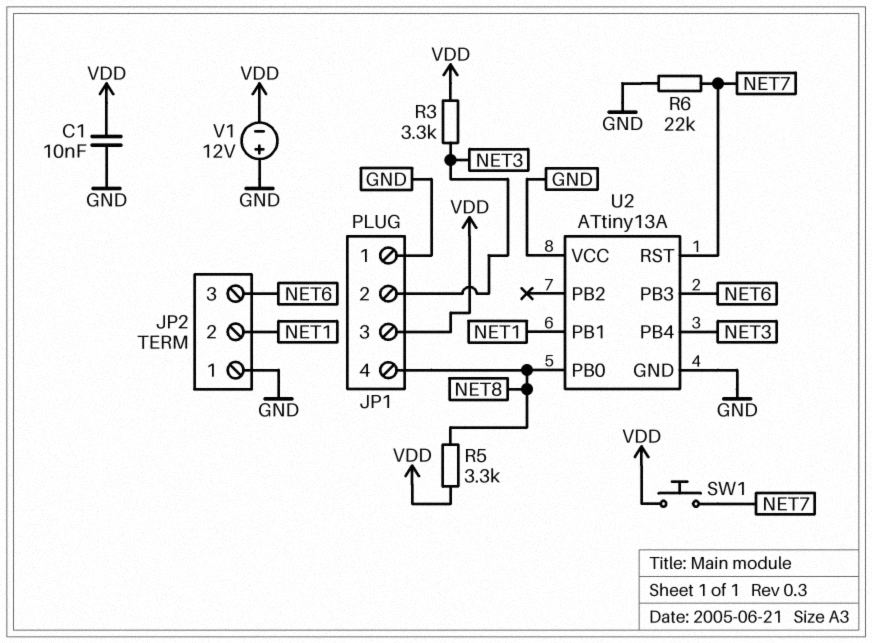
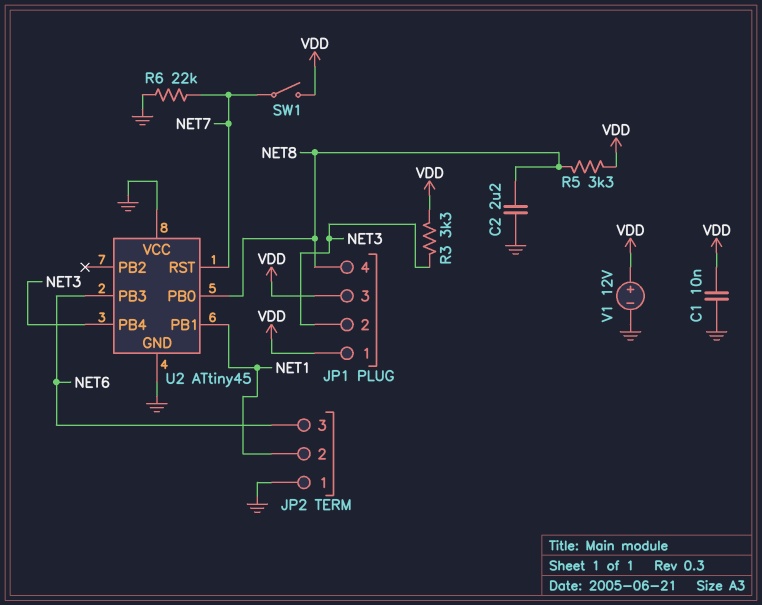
C2: none -> 2.2uF (GND, NET8)
JP1 pin 1: GND -> VDD
SW1: button (NET7, VDD) -> switch (NET7, VDD)
U2: ATtiny13A -> ATtiny45
V1: 12V (plus GND, minus VDD) -> 12V (plus VDD, minus GND)

